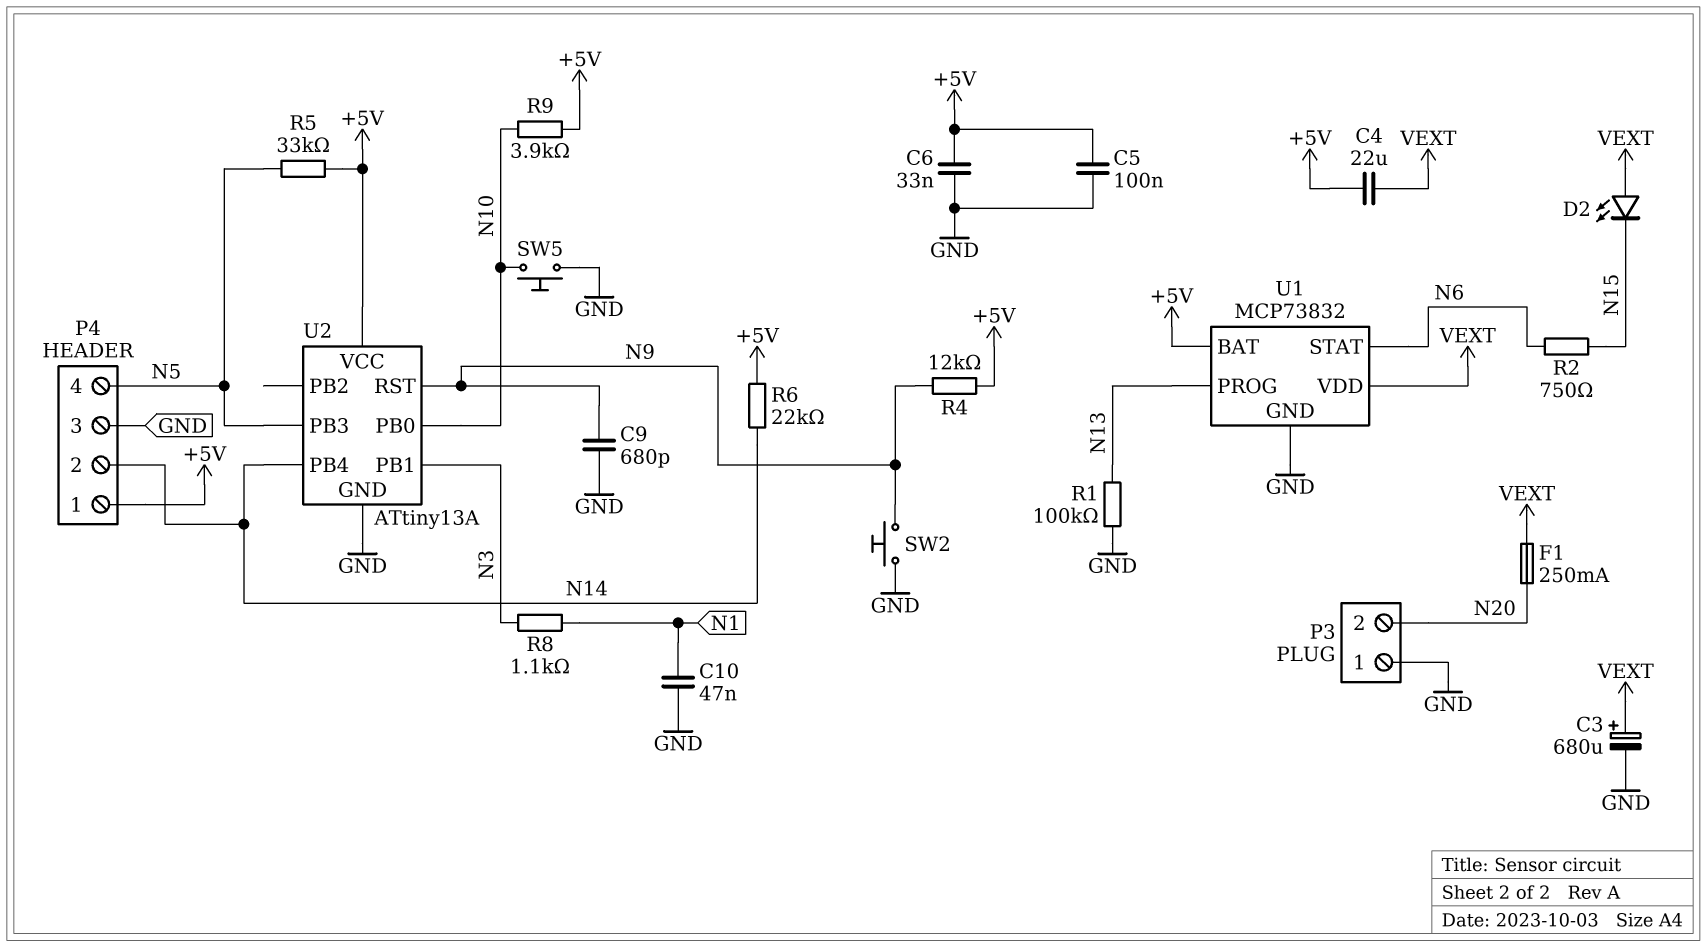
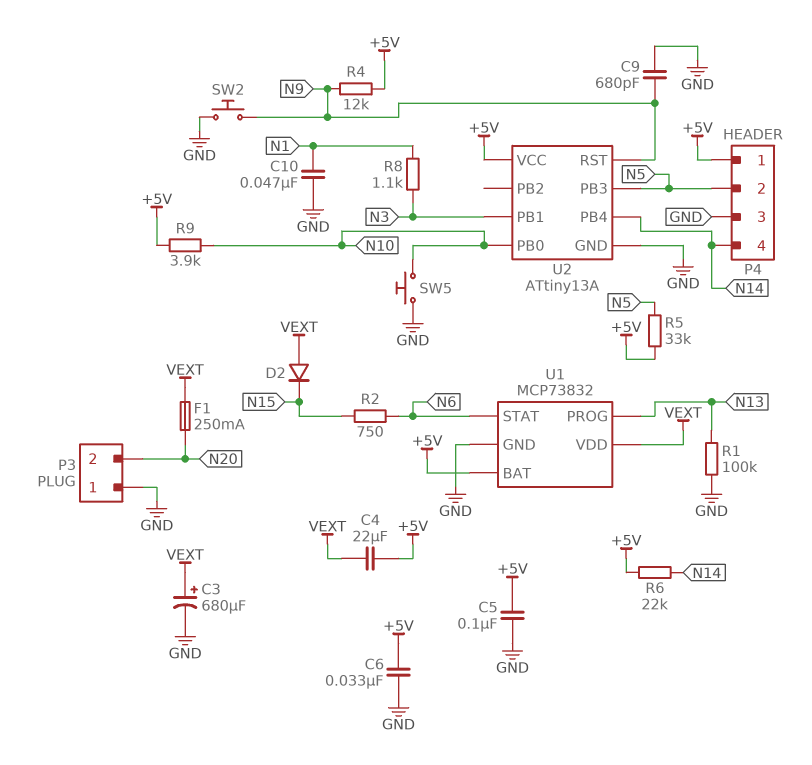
D2: LED (A VEXT, K N15) -> diode (A VEXT, K N15)
P4 pin 2: N14 -> N5
P4 pin 4: N5 -> N14

